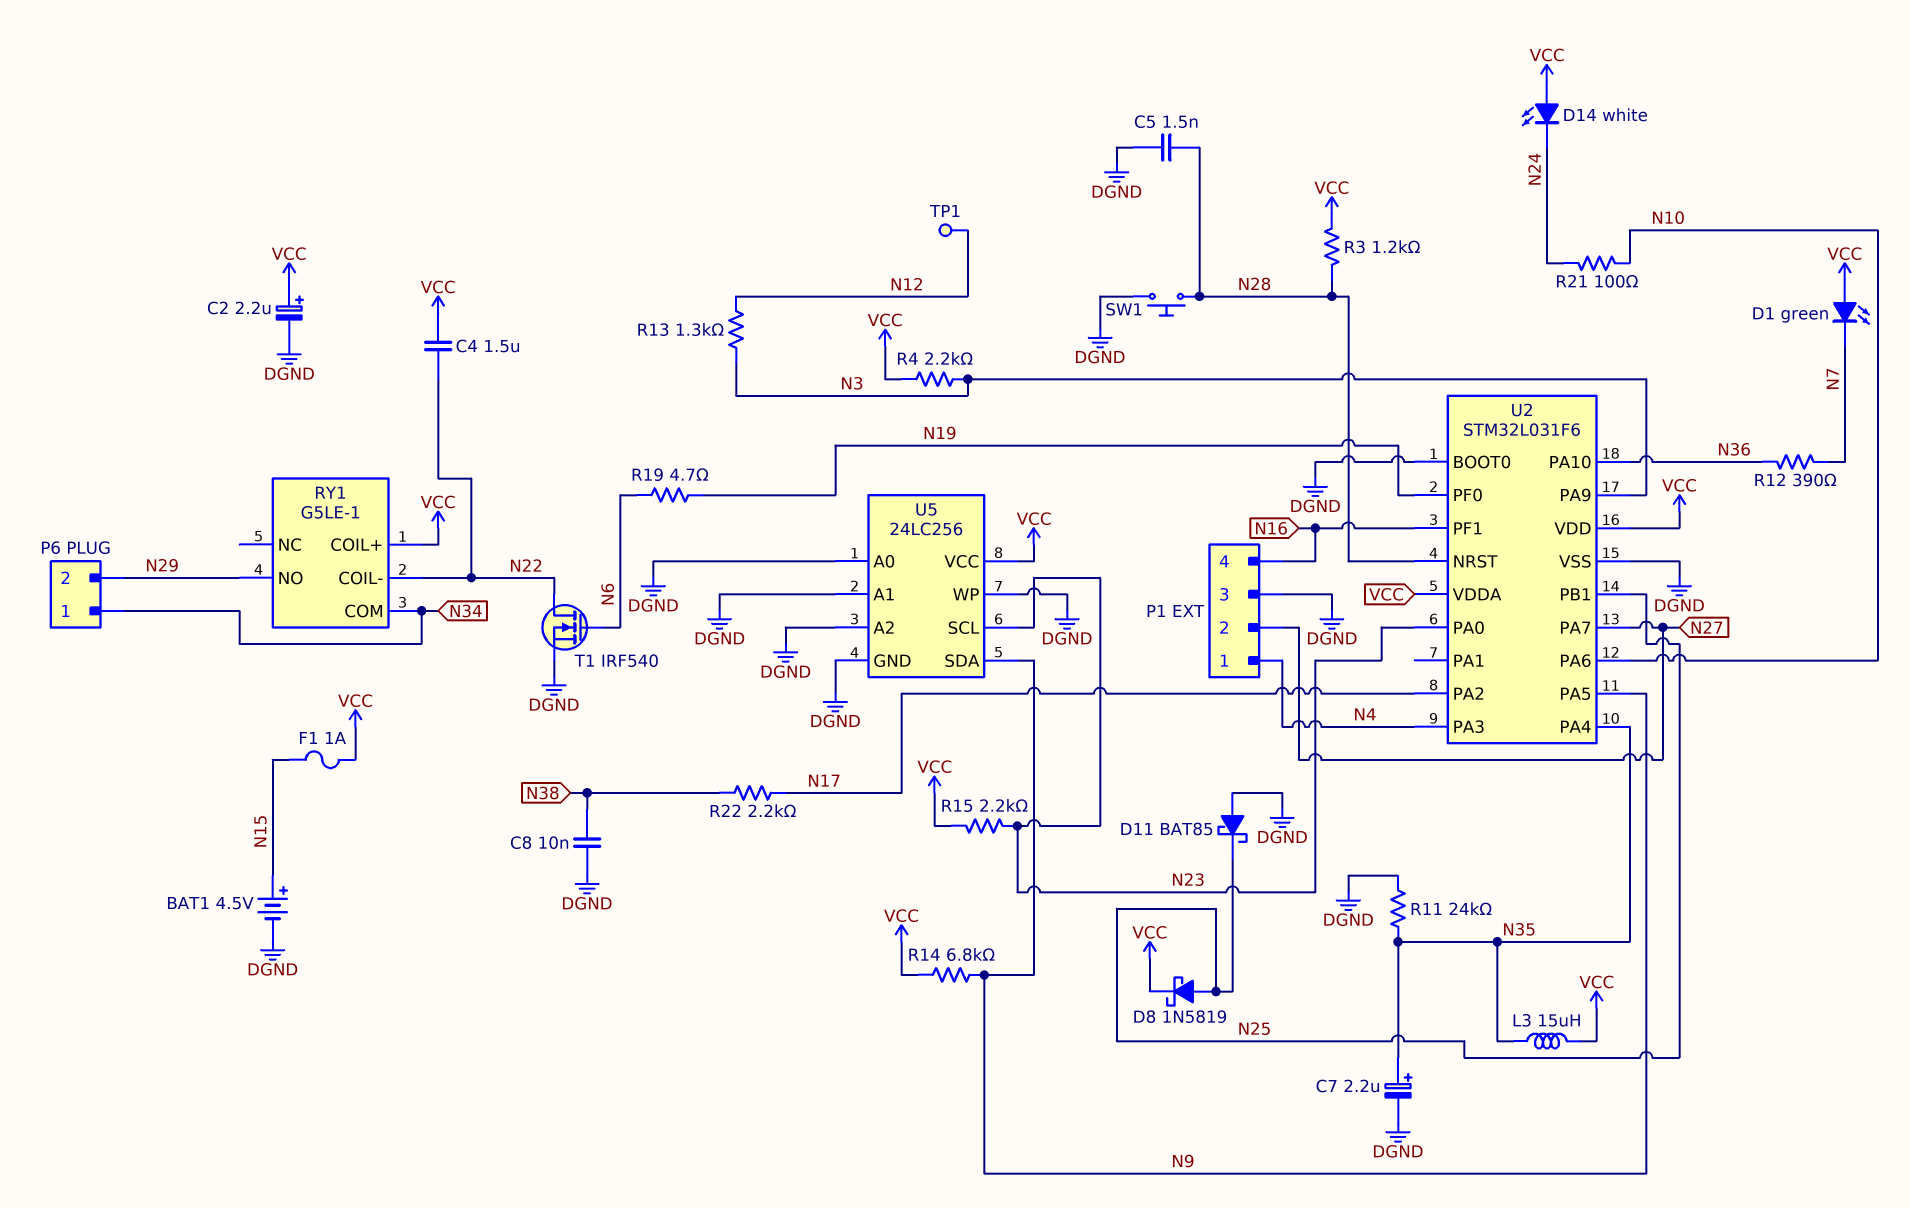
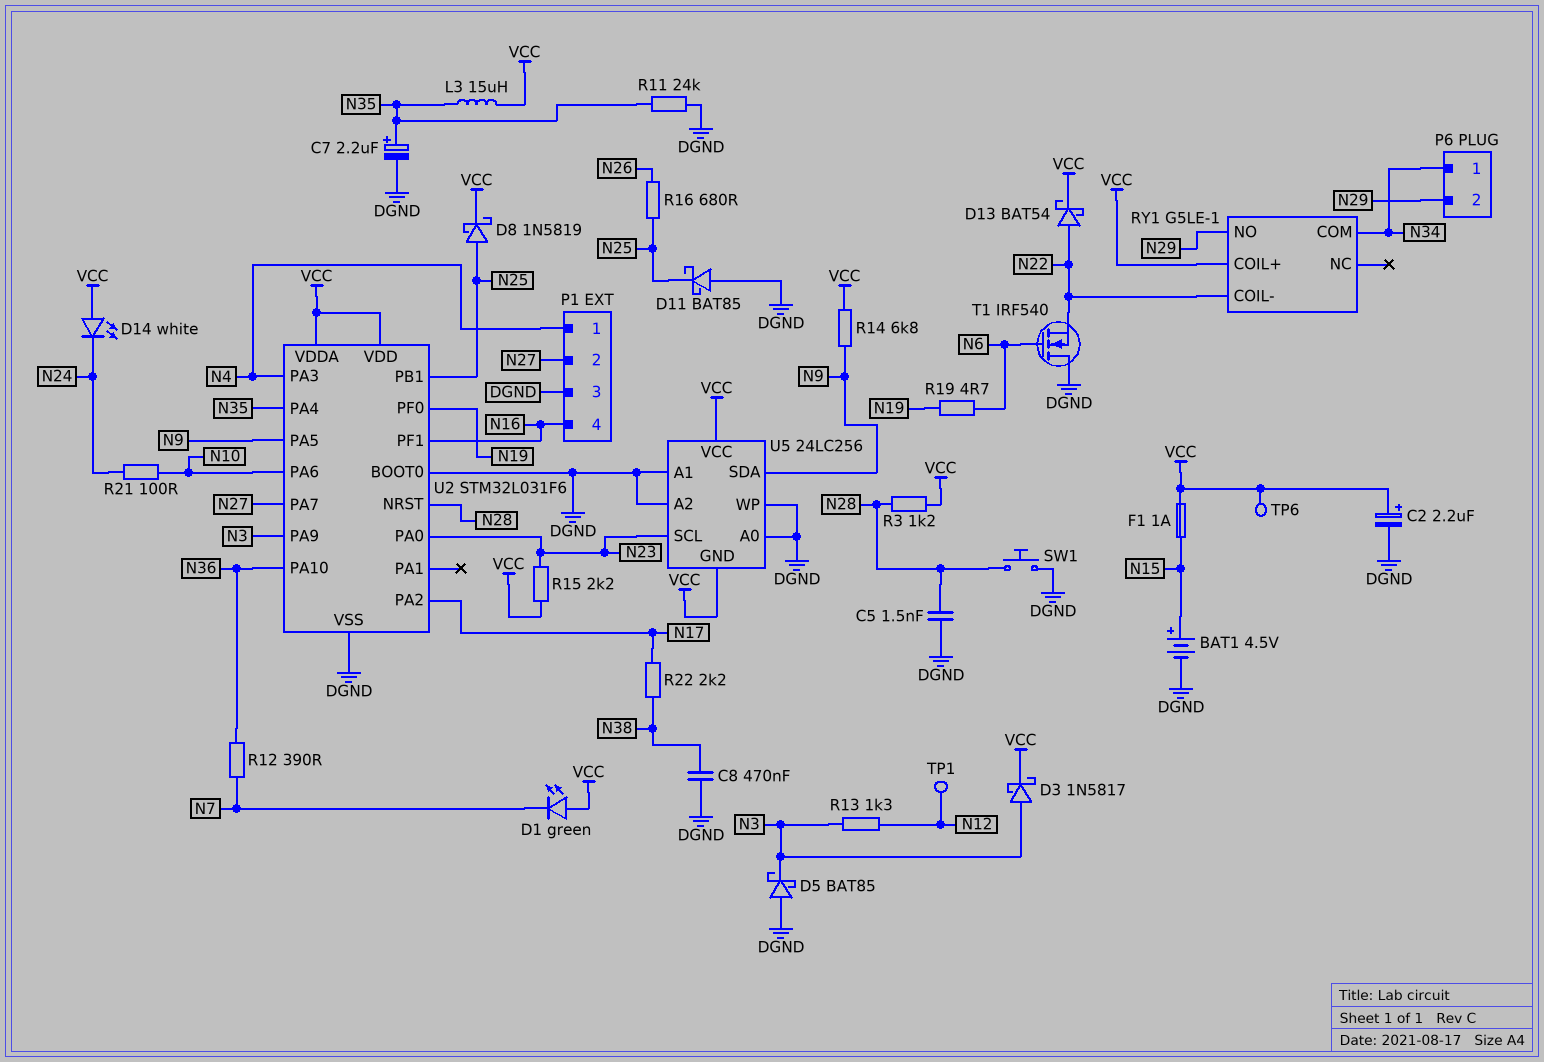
C4: 1.5uF (N22, VCC) -> none
C8: 10nF (DGND, N38) -> 470nF (DGND, N38)
D3: none -> schottky 1N5817 (A N3, K VCC)
D5: none -> schottky BAT85 (A DGND, K N3)
D13: none -> schottky BAT54 (A N22, K VCC)
R4: 2.2k (N3, VCC) -> none
R16: none -> 680 (N25, N26)
T1: NMOS IRF540 (G N6, D N22, S DGND) -> NMOS IRF540 (G N6, D DGND, S N22)
TP6: none -> test point (VCC)
U5 pin GND: DGND -> VCC

